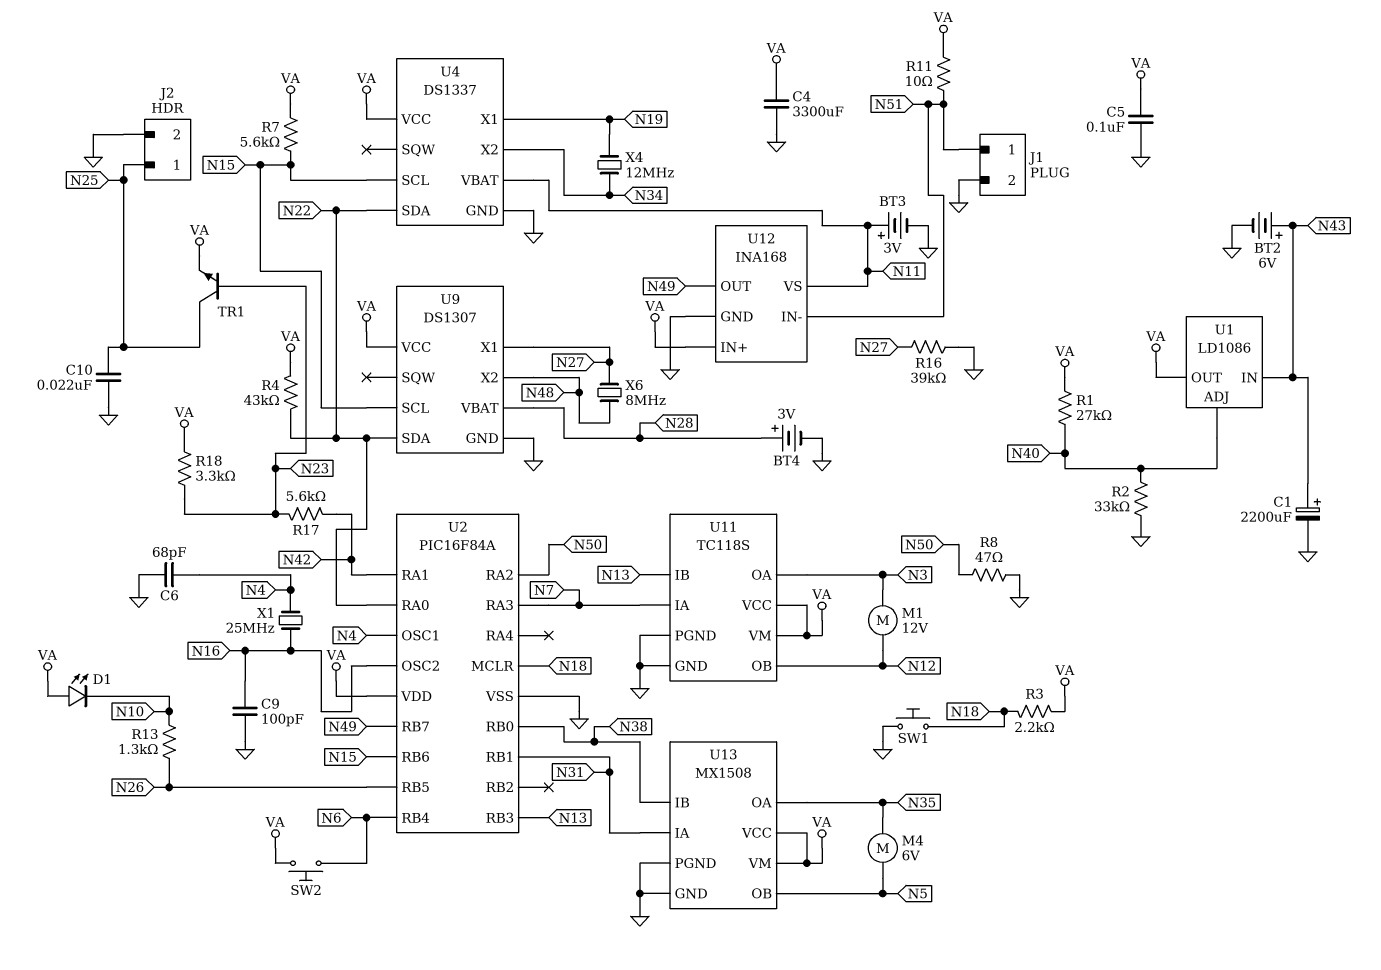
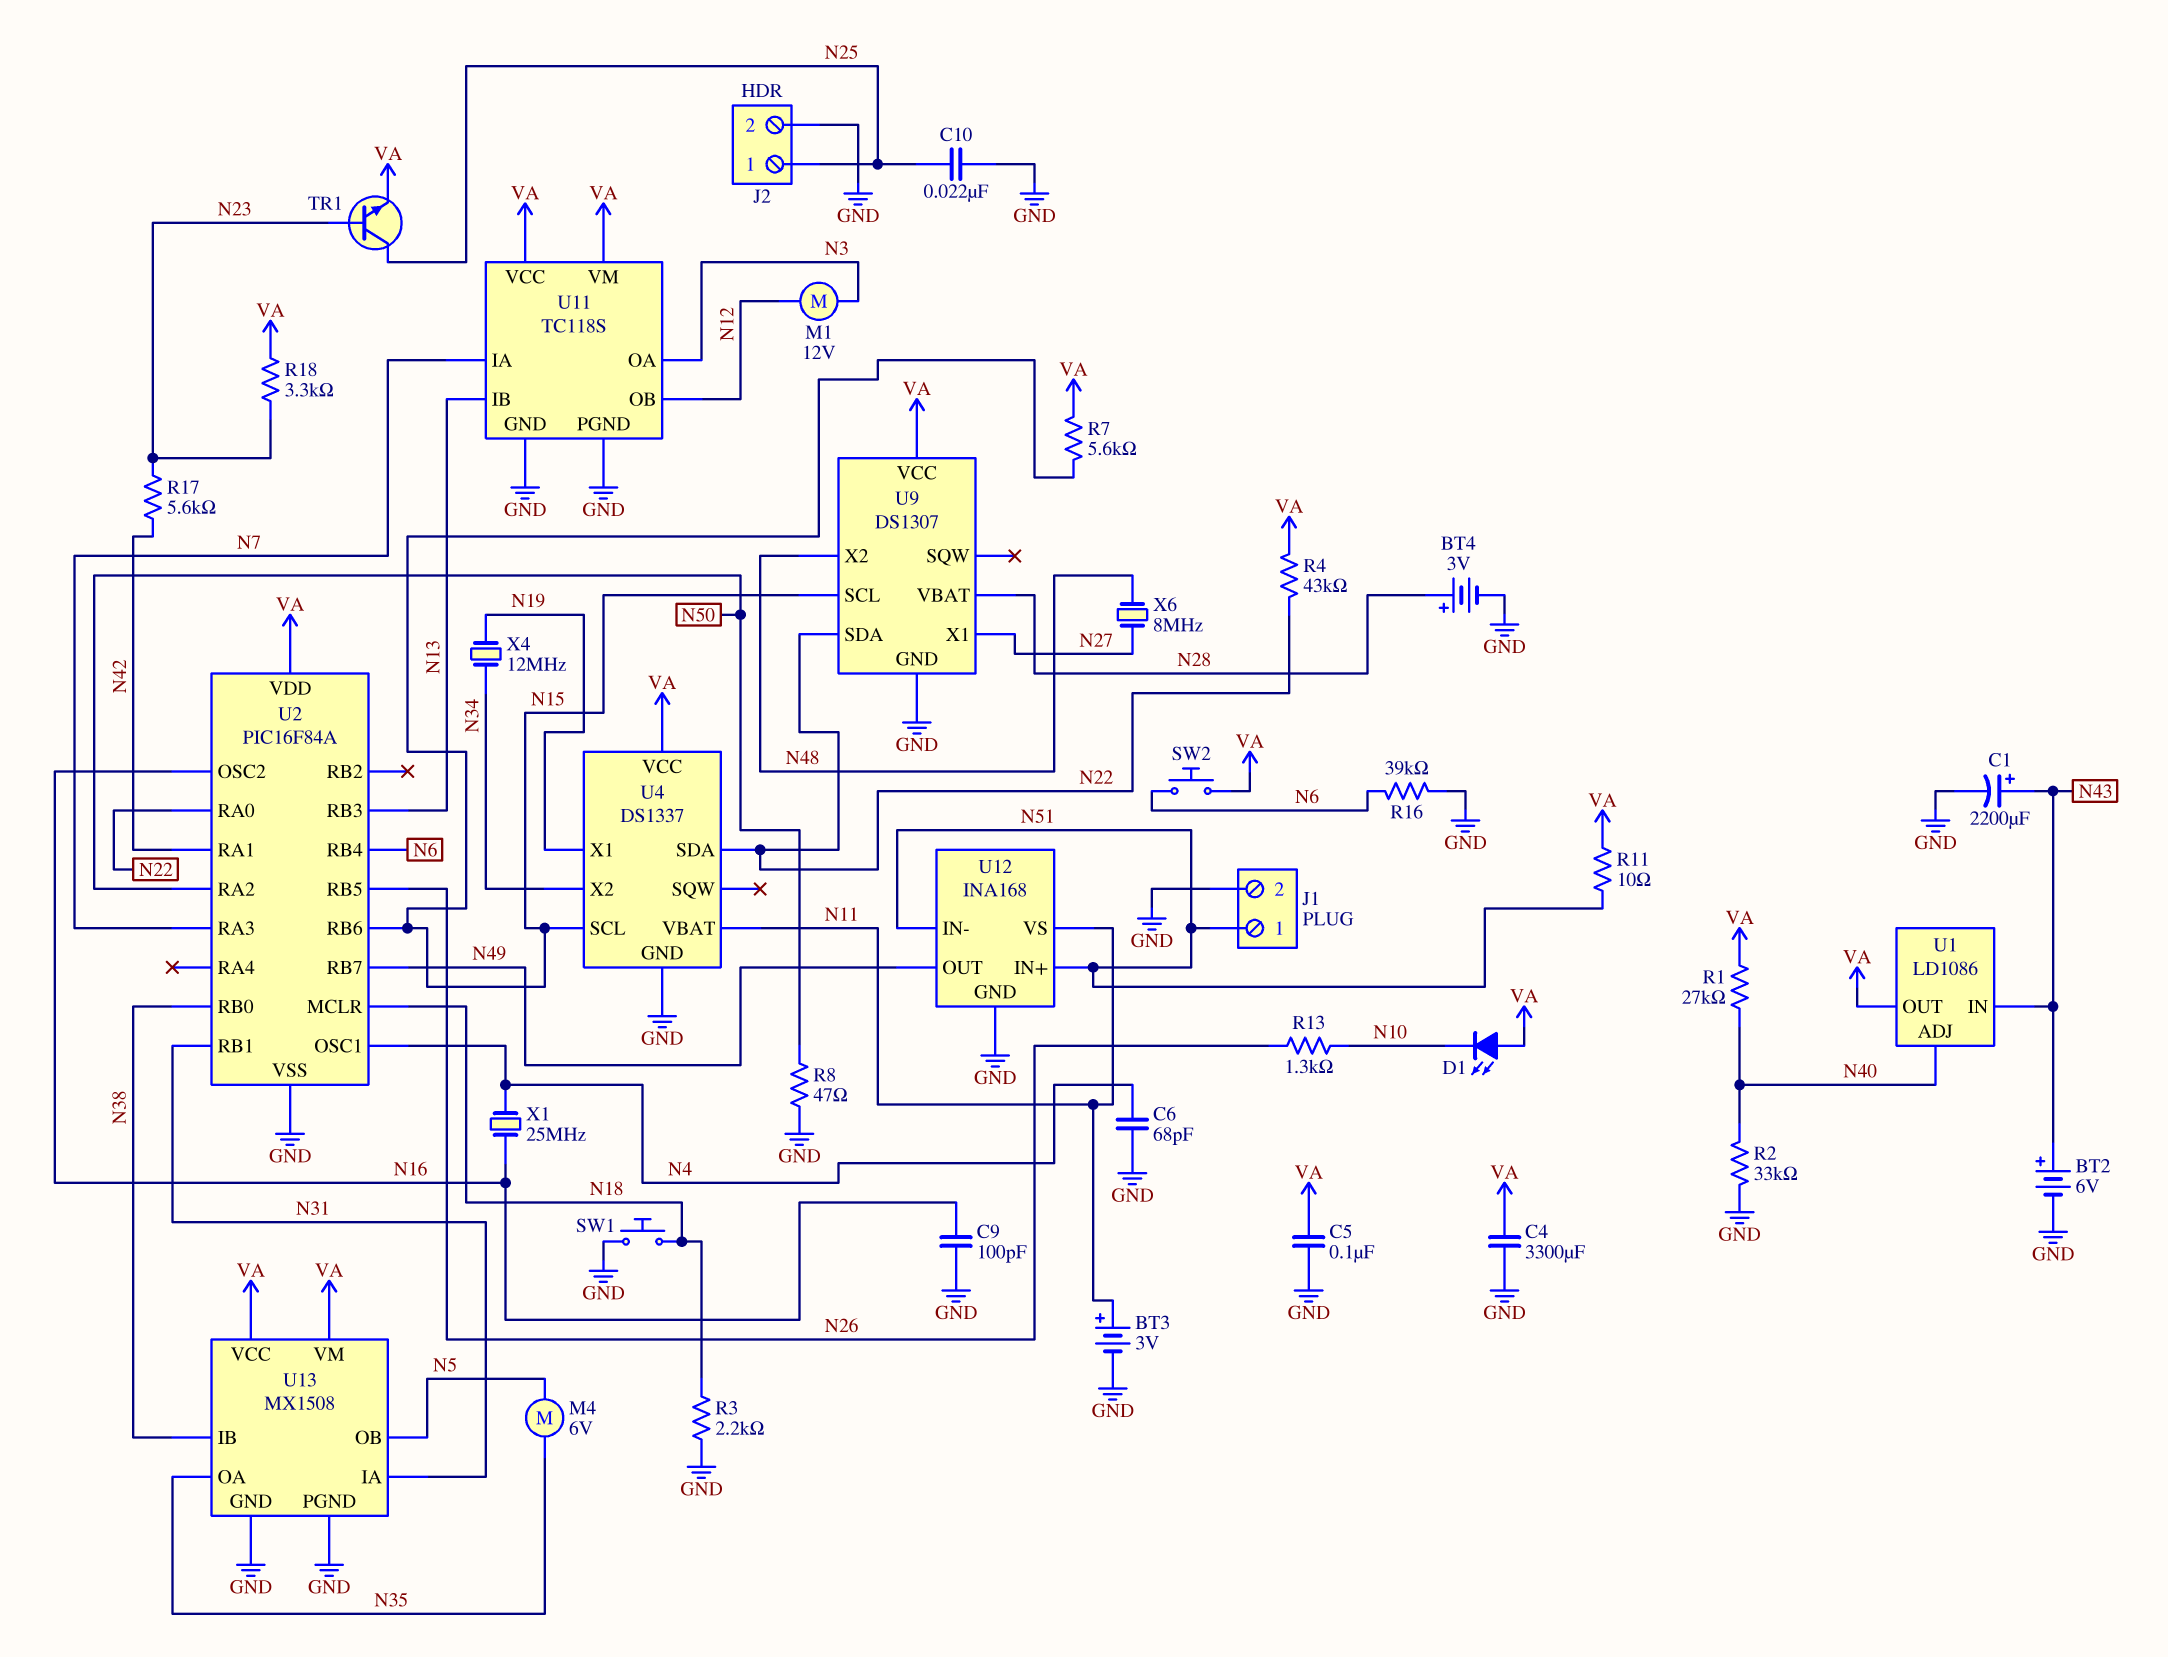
R3: 2.2k (N18, VA) -> 2.2k (GND, N18)
R16: 39k (GND, N27) -> 39k (GND, N6)
U12 pin IN+: VA -> N51

